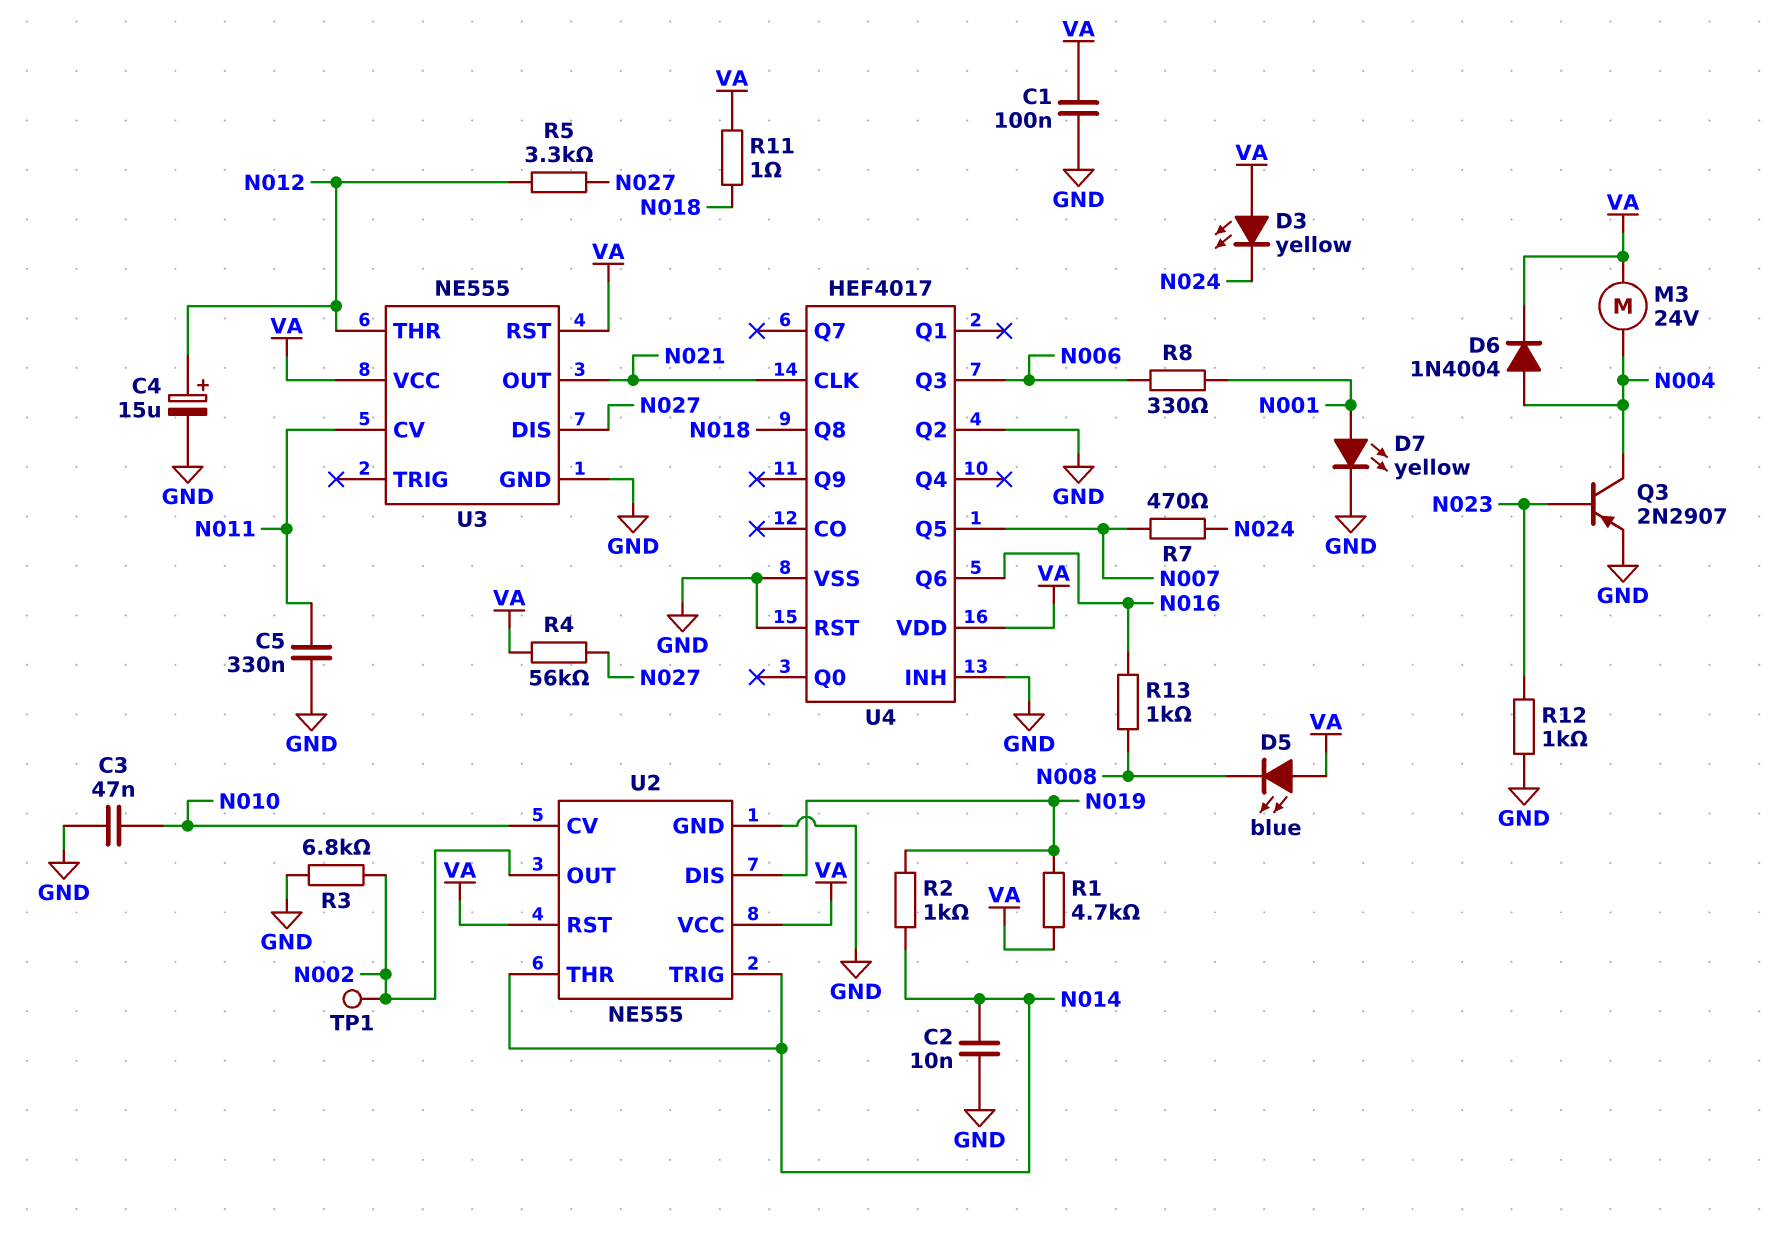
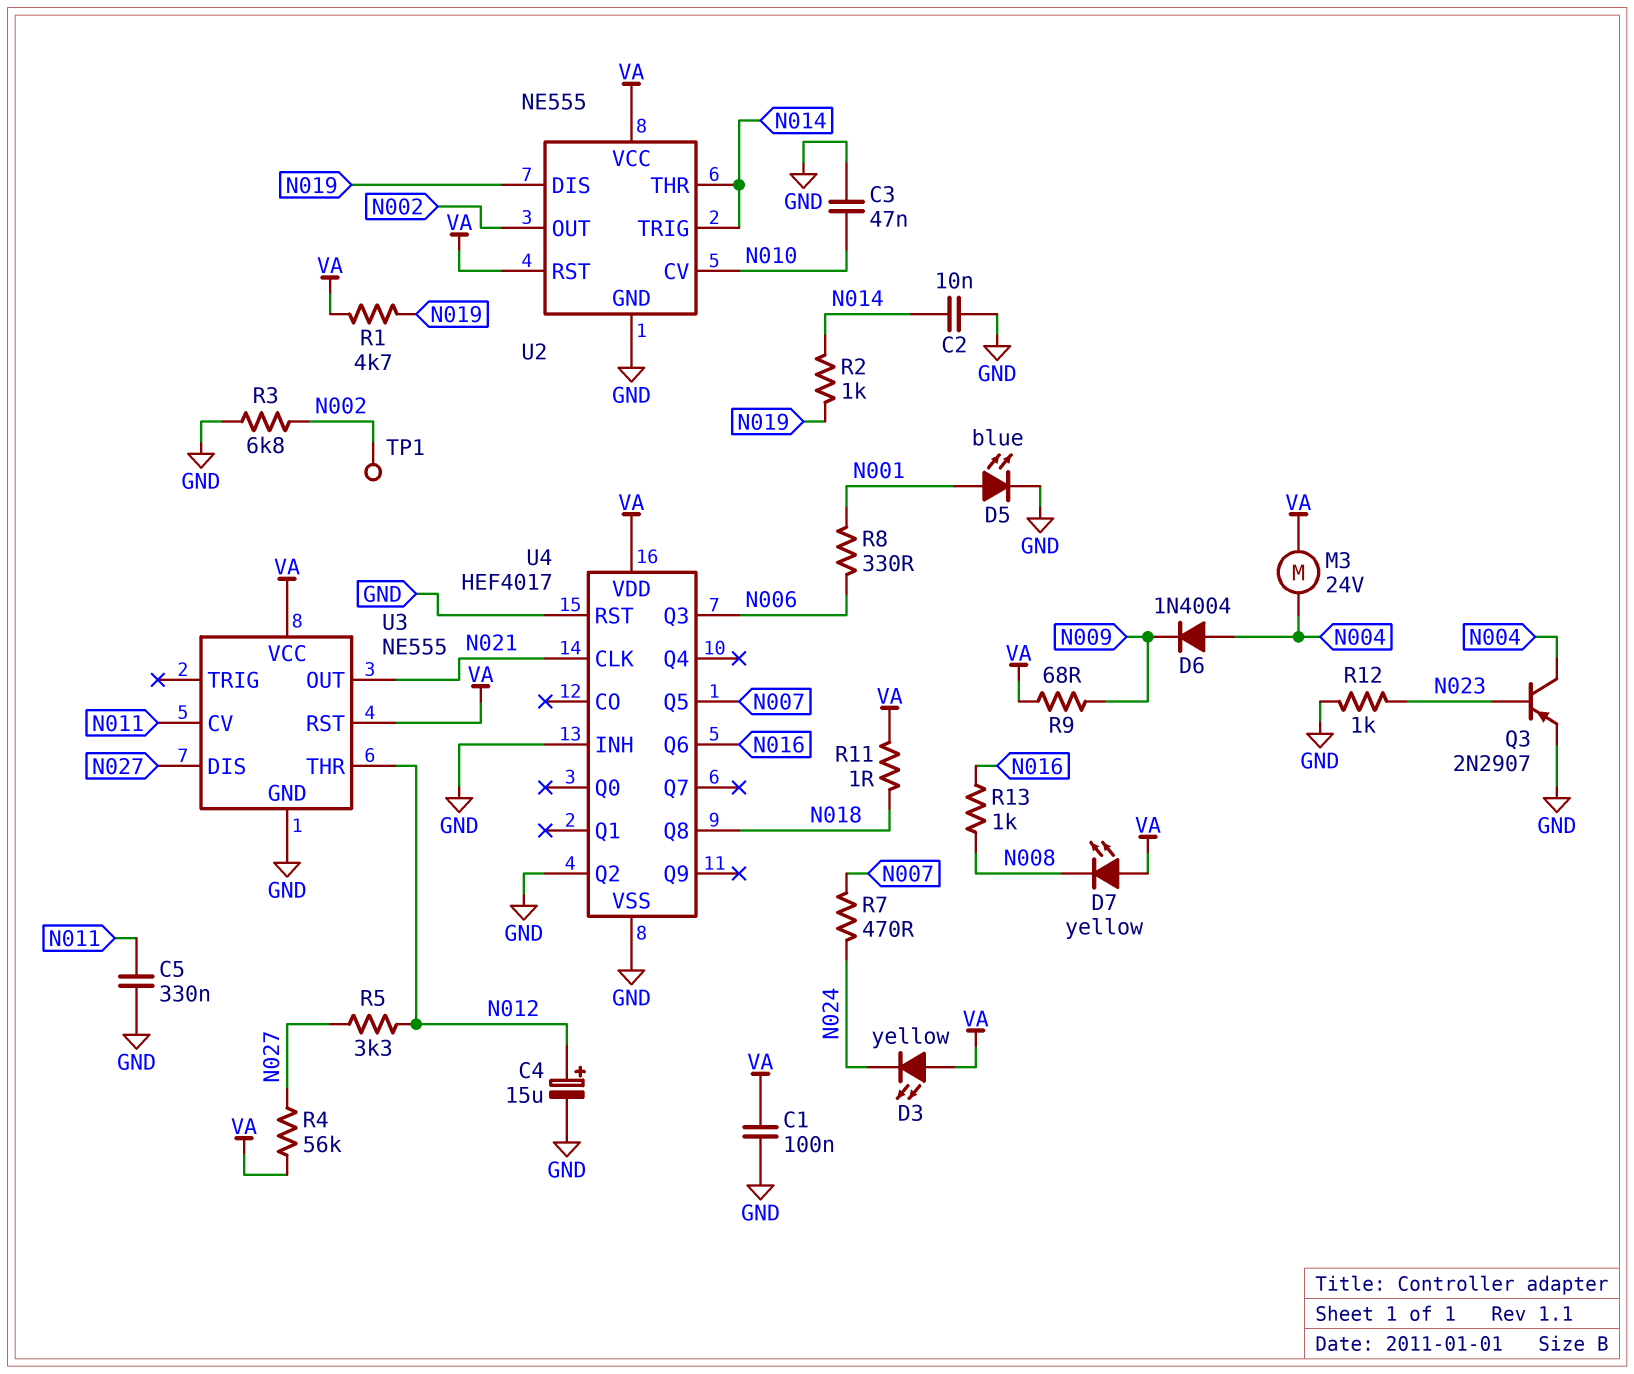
D5: LED blue (A VA, K N008) -> LED blue (A N001, K GND)
D6: diode 1N4004 (A N004, K VA) -> diode 1N4004 (A N004, K N009)
D7: LED yellow (A N001, K GND) -> LED yellow (A VA, K N008)
R9: none -> 68 (N009, VA)

